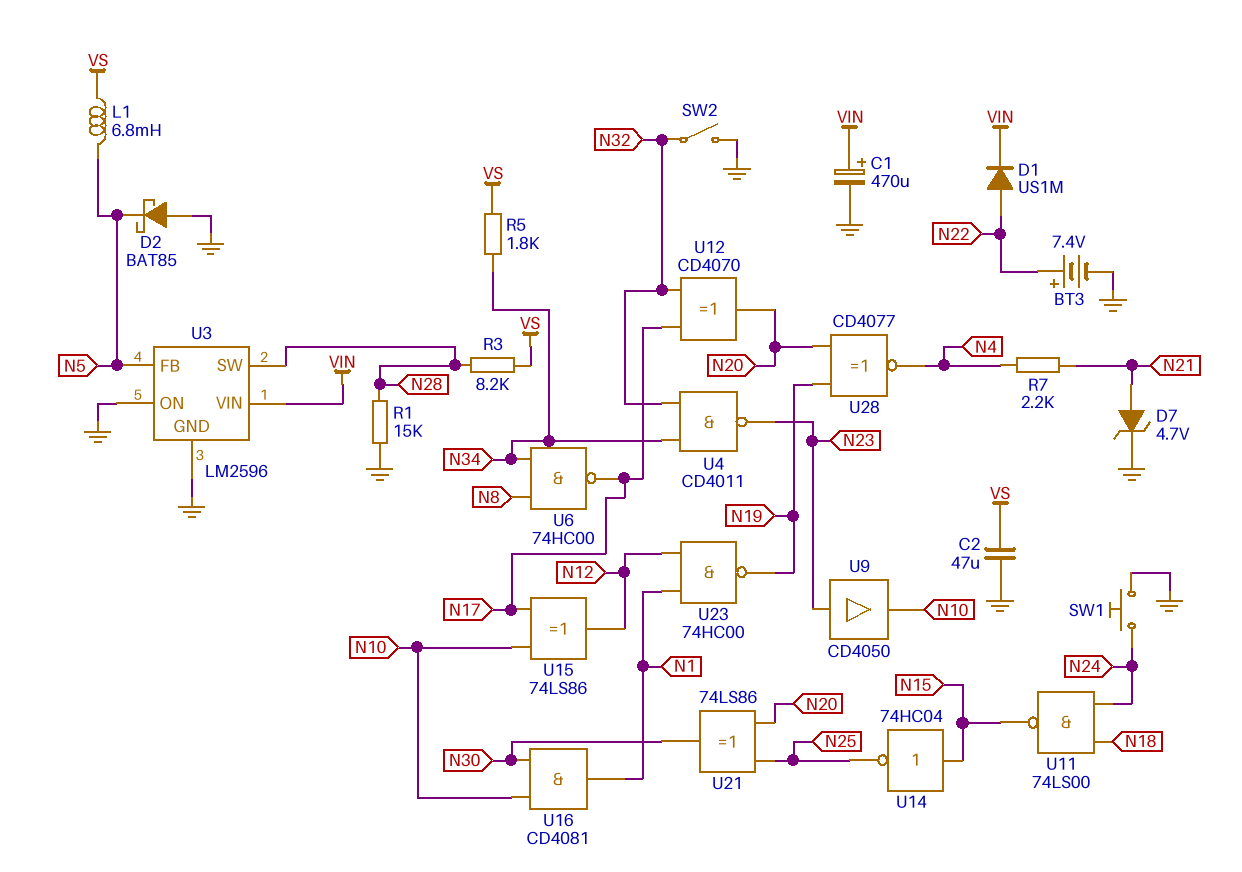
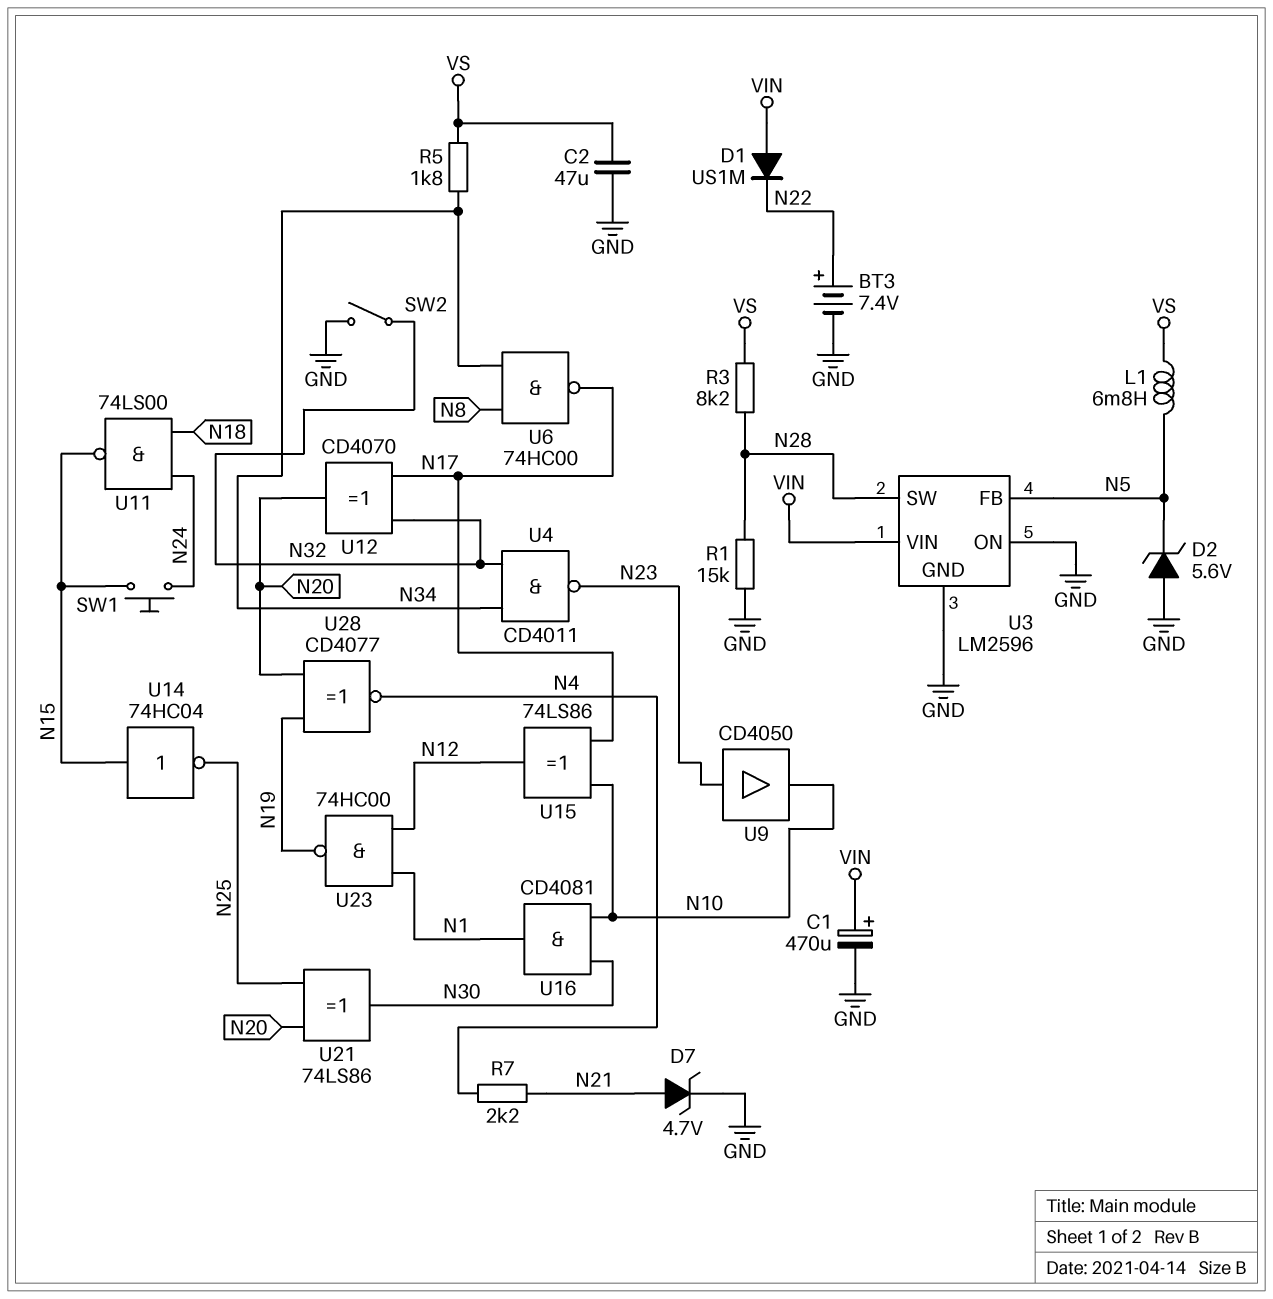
D1: diode US1M (A N22, K VIN) -> diode US1M (A VIN, K N22)
D2: schottky BAT85 (A GND, K N5) -> zener 5.6V (A GND, K N5)
SW1: button (GND, N24) -> button (N15, N24)

